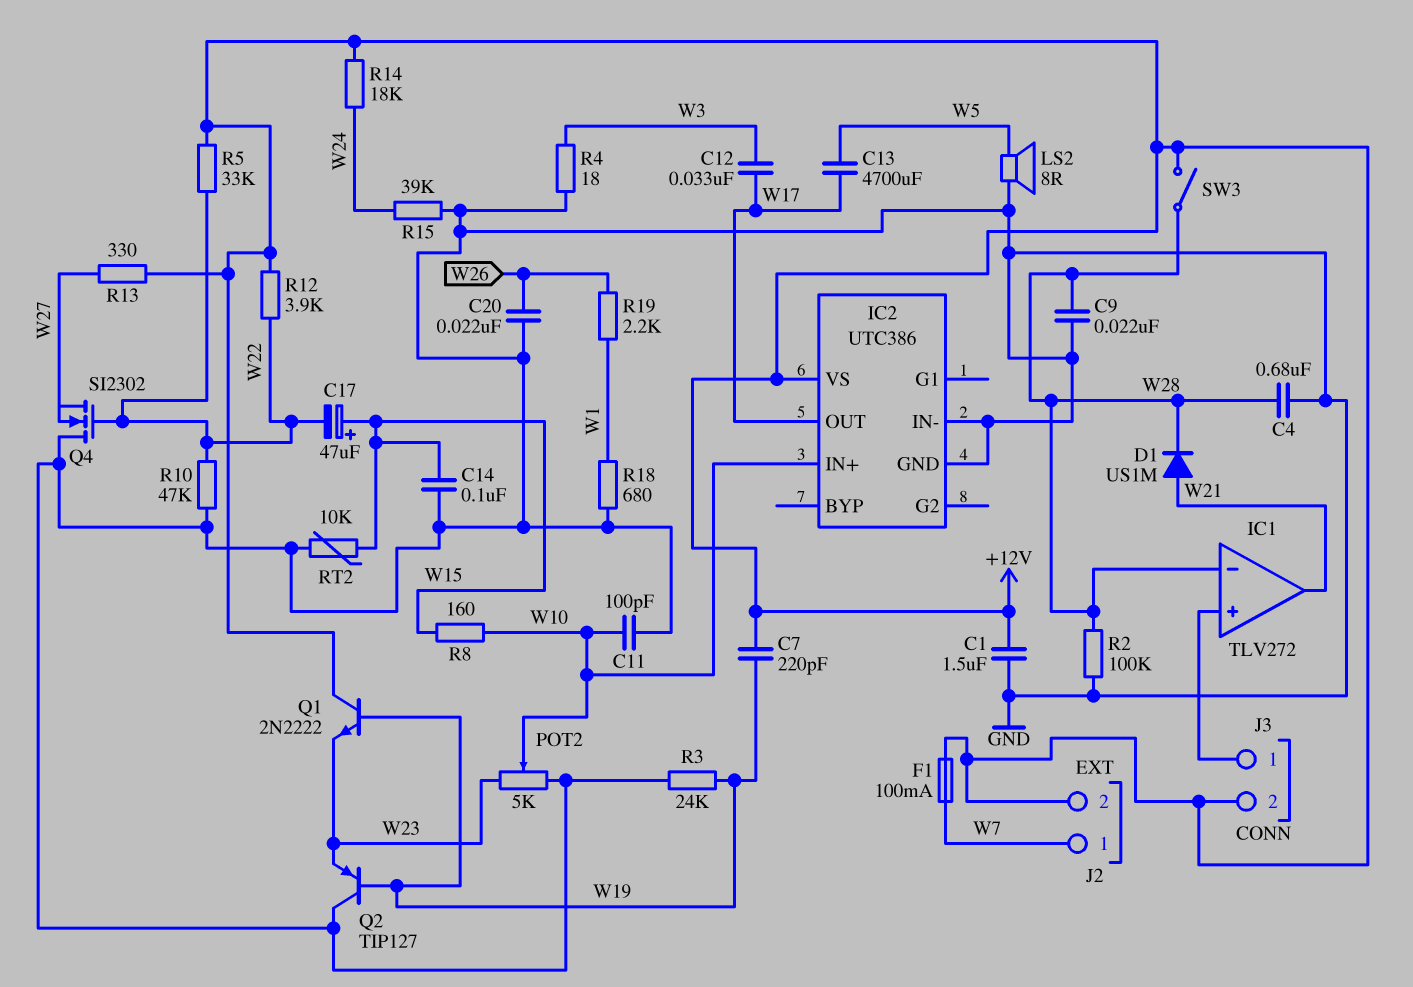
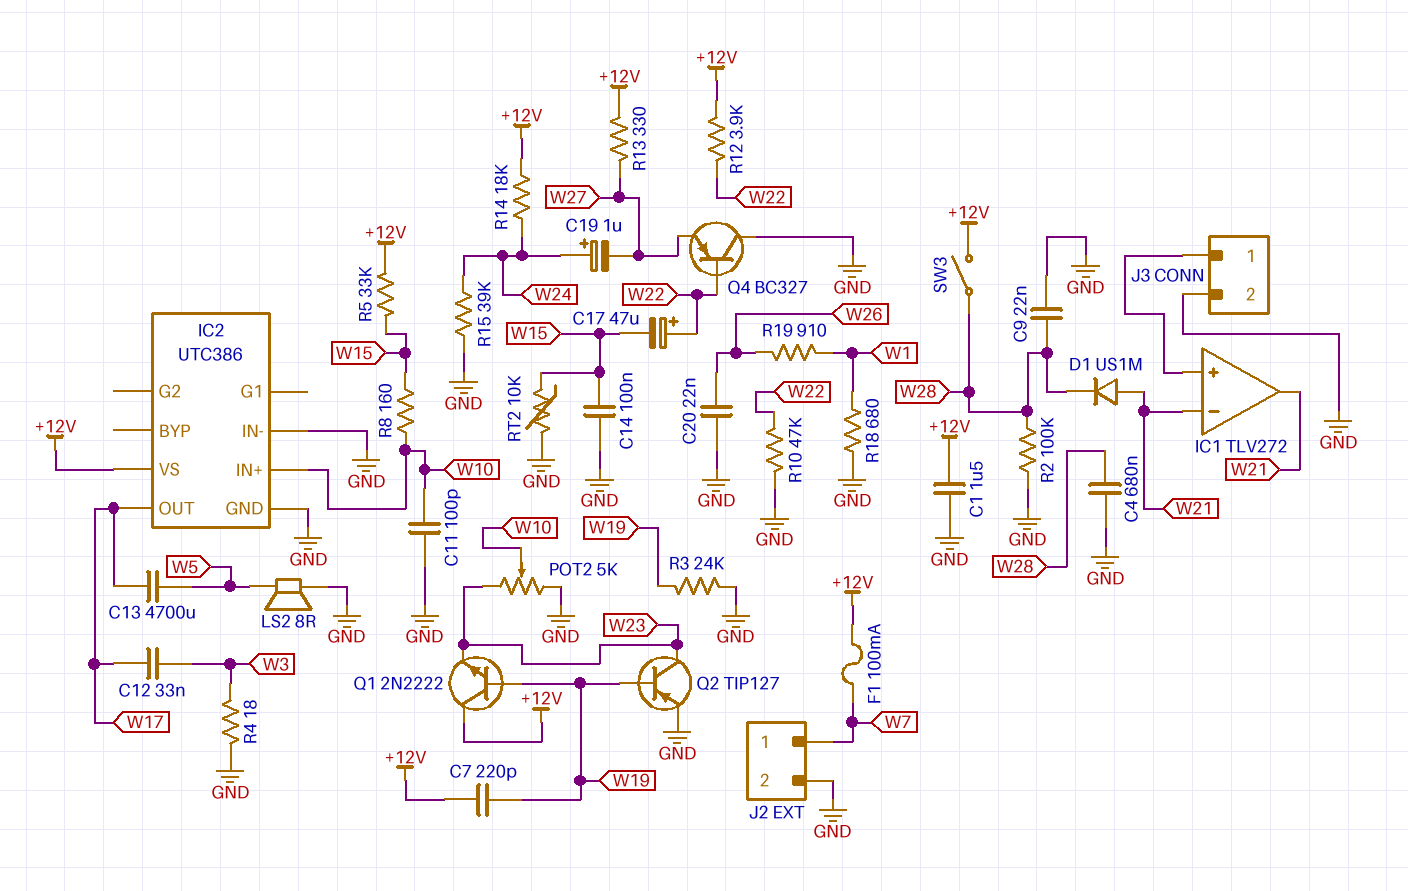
C17: 47uF (plus W15, minus W22) -> 47uF (plus W22, minus W15)
C19: none -> 1uF (plus W24, minus W27)
IC1 pin in-: W28 -> W21
J2 pin 2: +12V -> GND
J3 pin 2: +12V -> GND
Q2: PNP TIP127 (B W19, C GND, E W23) -> PNP TIP127 (B W19, C W23, E GND)
Q4: NMOS SI2302 (G W22, D GND, S W27) -> PNP BC327 (B W22, C GND, E W27)
R5: 33k (+12V, W22) -> 33k (+12V, W15)
R19: 2.2k (W1, W26) -> 910 (W1, W26)

